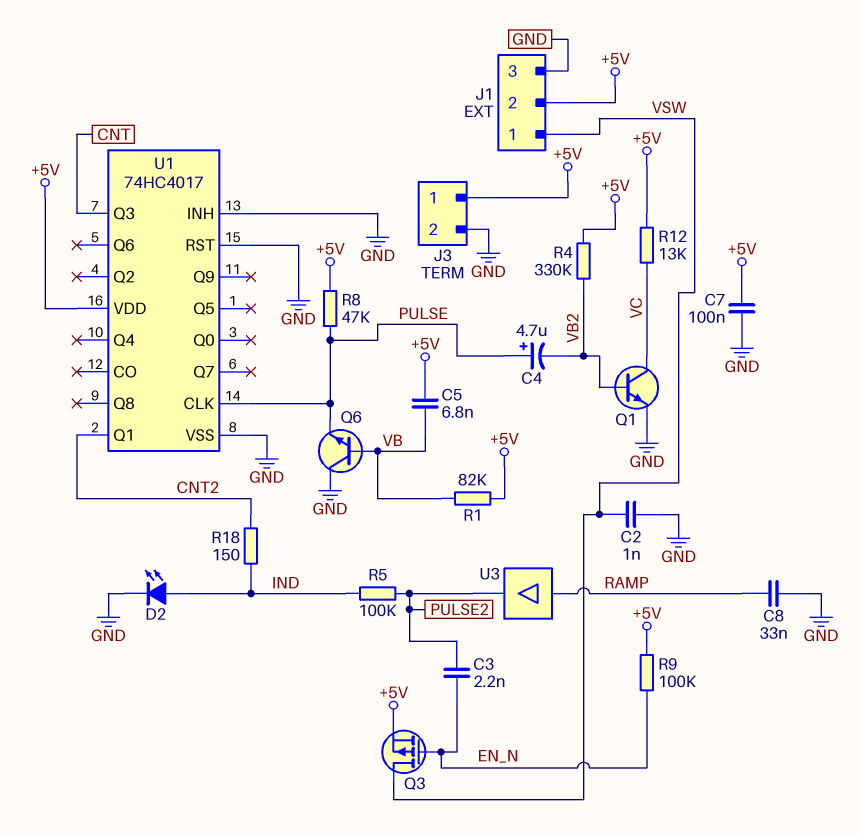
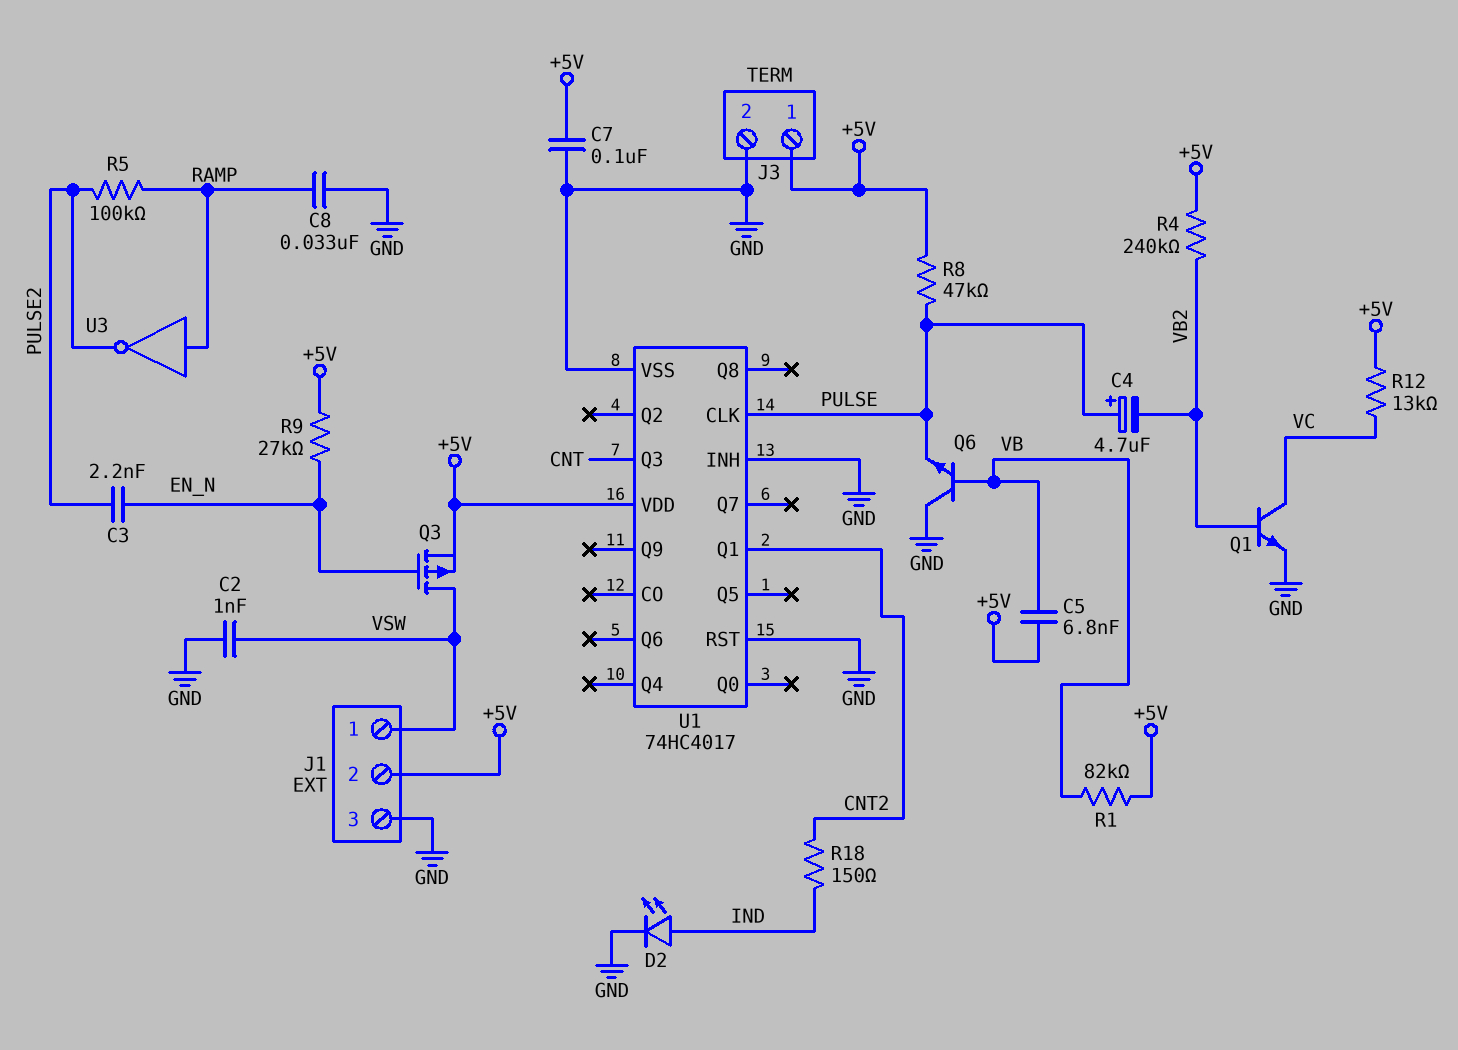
R4: 330k (+5V, VB2) -> 240k (+5V, VB2)
R5: 100k (IND, PULSE2) -> 100k (PULSE2, RAMP)
R9: 100k (+5V, EN_N) -> 27k (+5V, EN_N)
U3: buffer (in RAMP, out PULSE2) -> NOT (in RAMP, out PULSE2)

